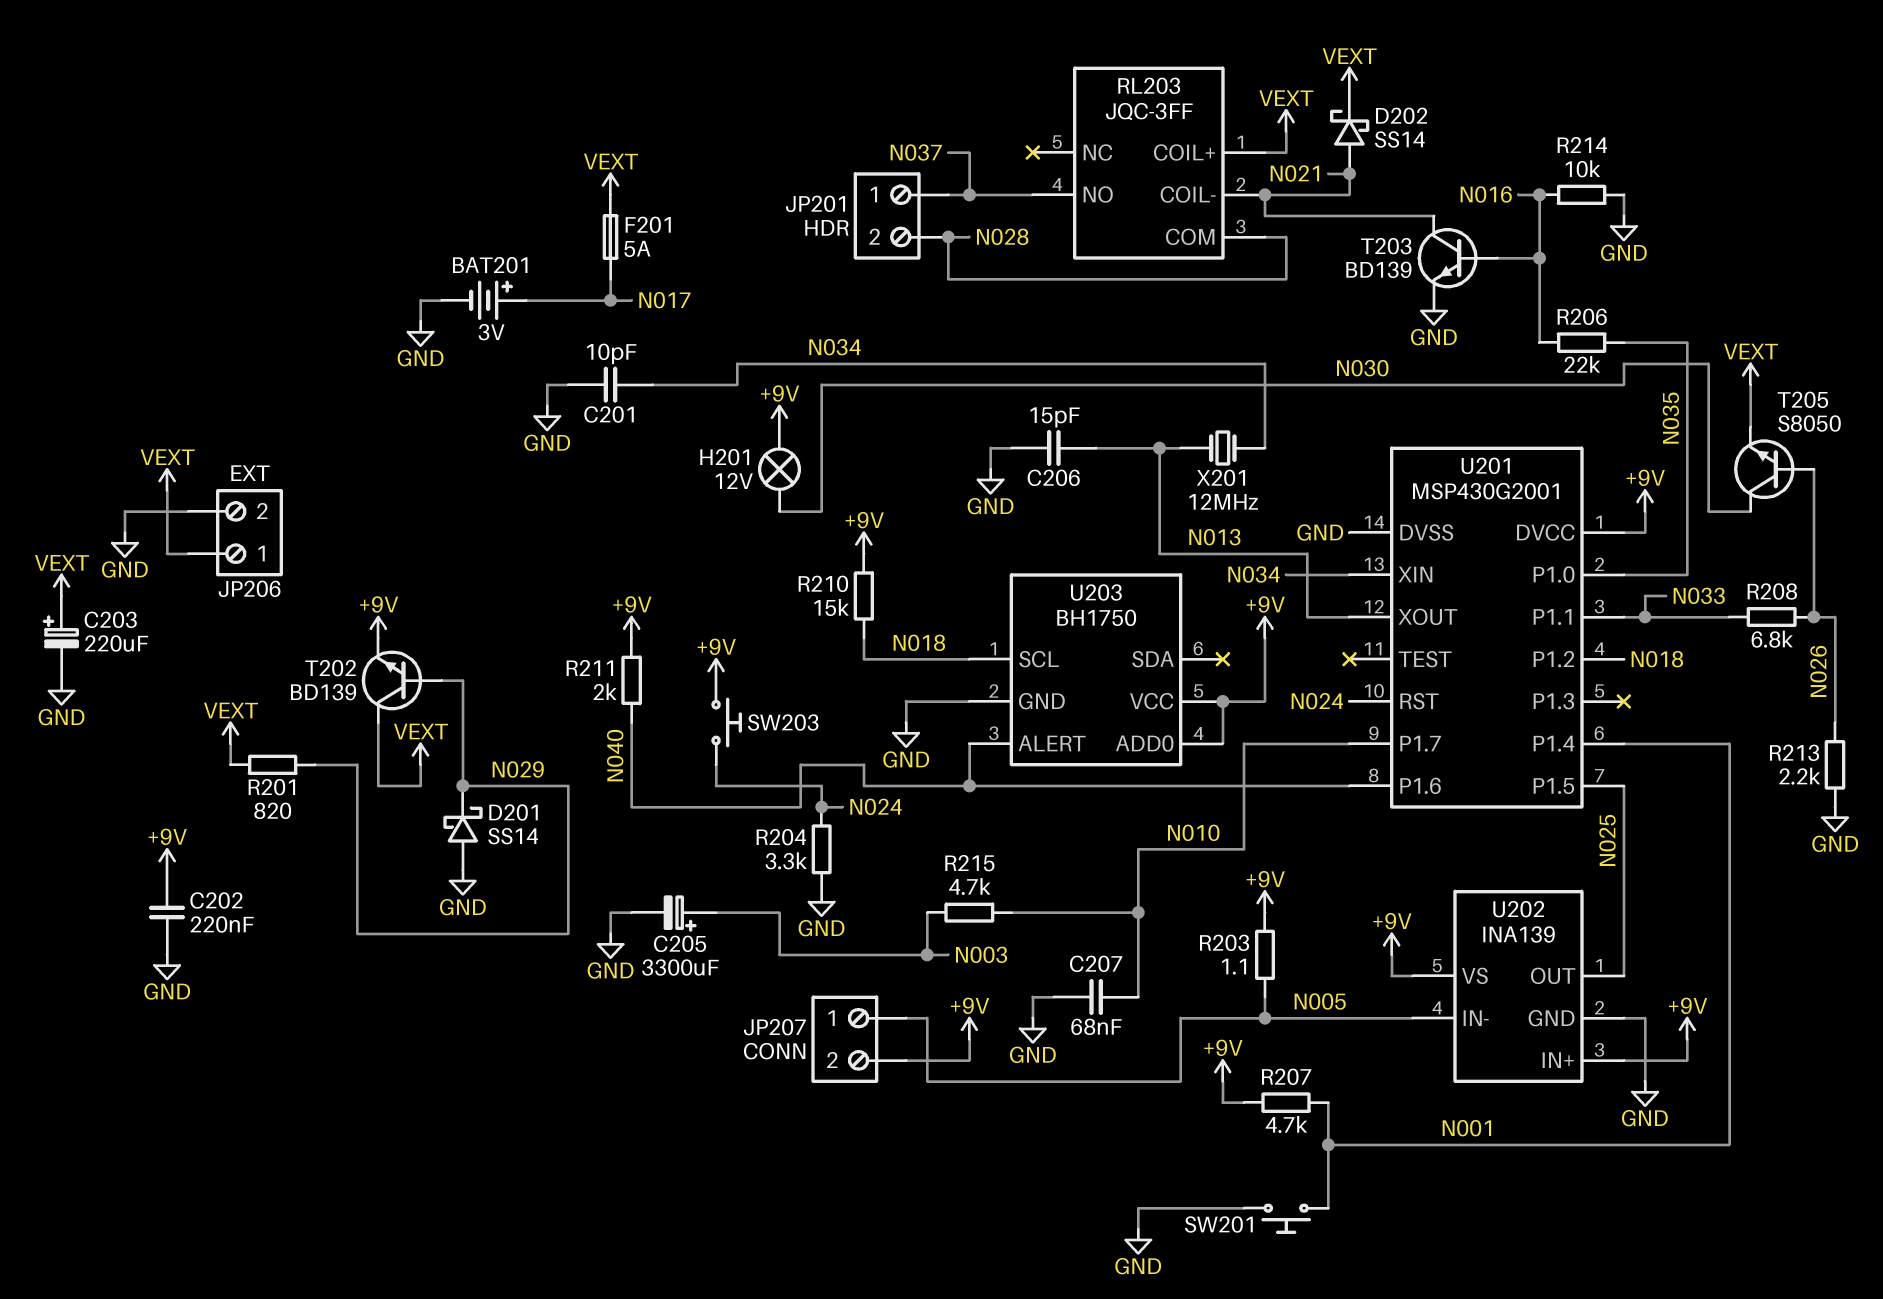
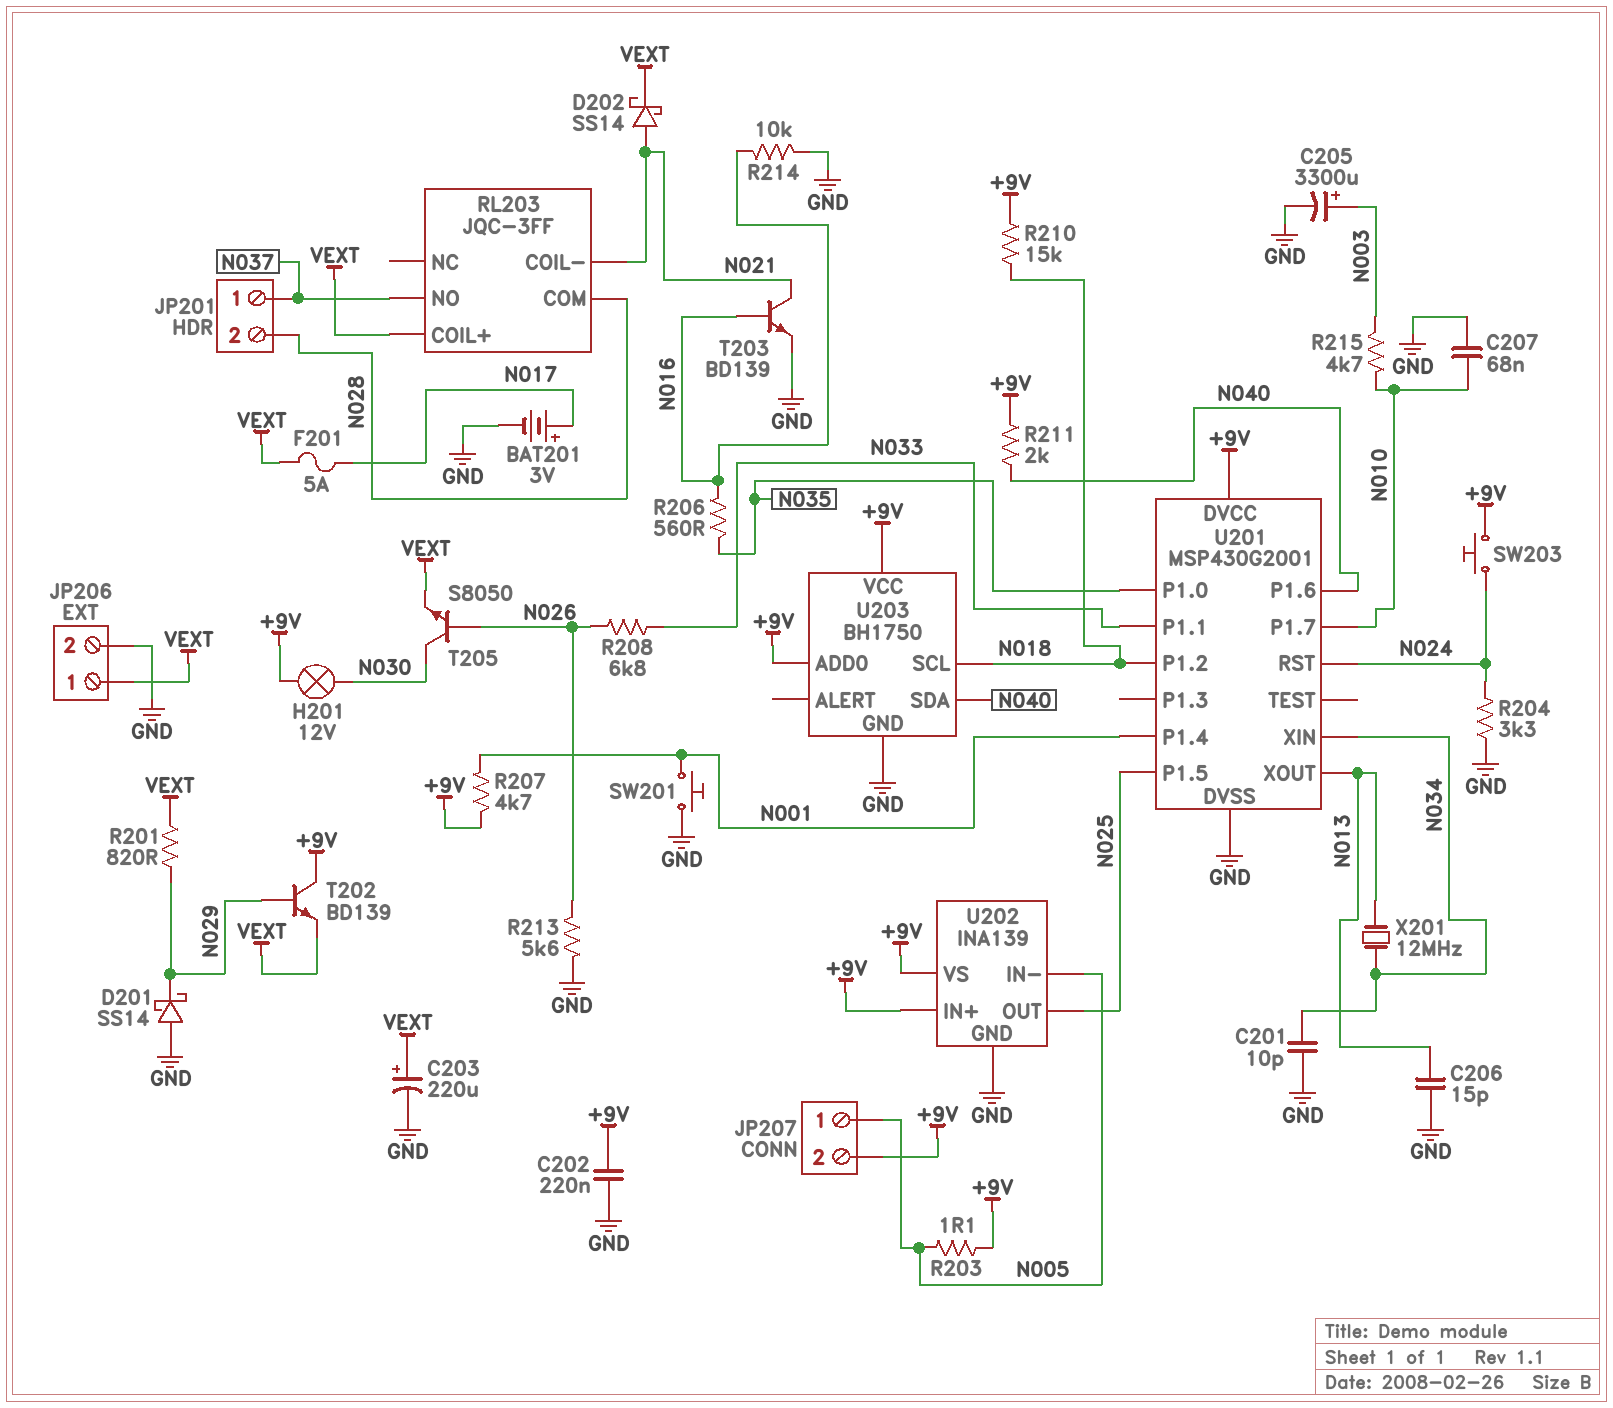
R206: 22k (N016, N035) -> 560 (N016, N035)
R213: 2.2k (GND, N026) -> 5.6k (GND, N026)
T202: NPN BD139 (B N029, C VEXT, E +9V) -> NPN BD139 (B N029, C +9V, E VEXT)
U203 pin ALERT: N040 -> none
U203 pin SDA: none -> N040

